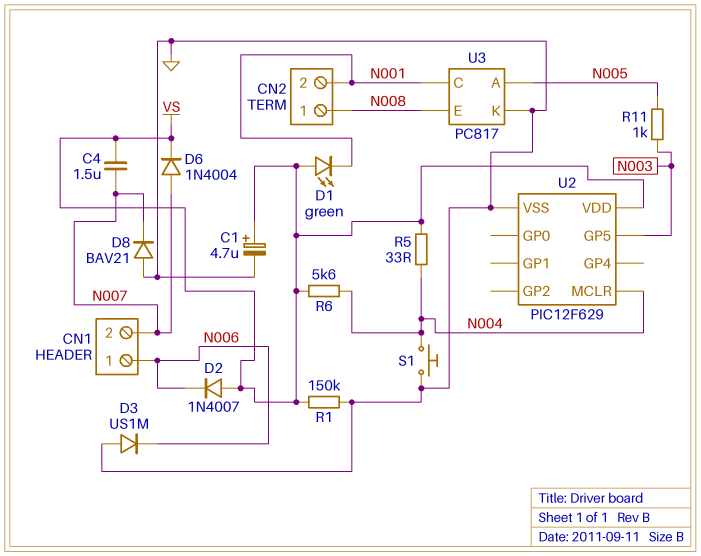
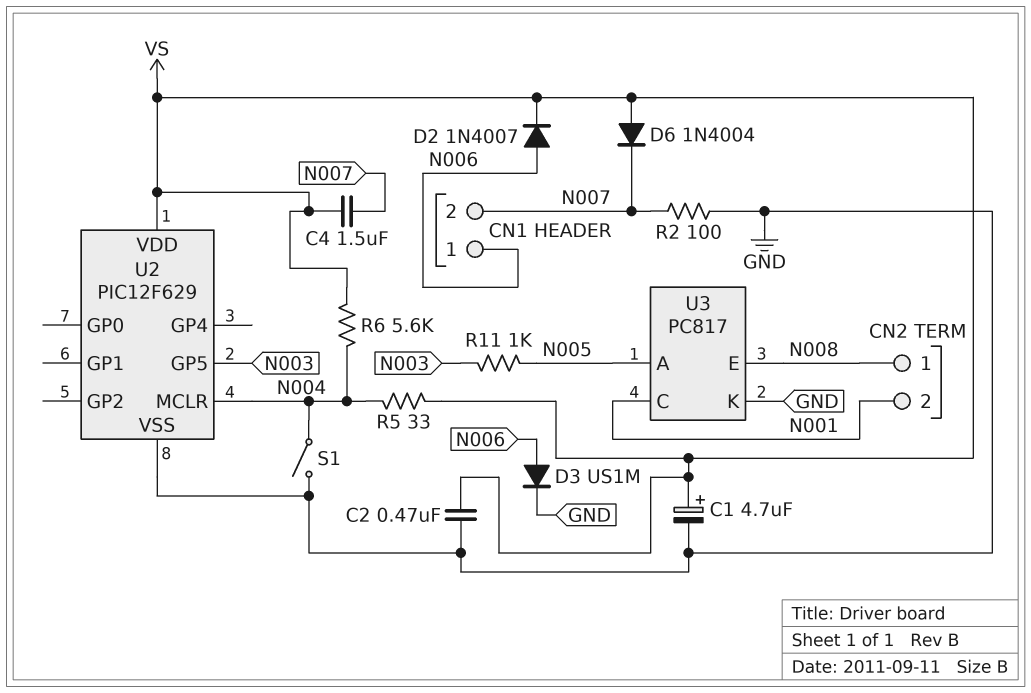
C2: none -> 470nF (GND, VS)
D1: LED green (A VS, K N001) -> none
D2: diode 1N4007 (A VS, K N006) -> diode 1N4007 (A N006, K VS)
D3: diode US1M (A GND, K N006) -> diode US1M (A N006, K GND)
D6: diode 1N4004 (A N007, K VS) -> diode 1N4004 (A VS, K N007)
D8: diode BAV21 (A GND, K N007) -> none
R1: 150k (GND, VS) -> none
R2: none -> 100 (GND, N007)
S1: button (GND, N004) -> switch (GND, N004)

